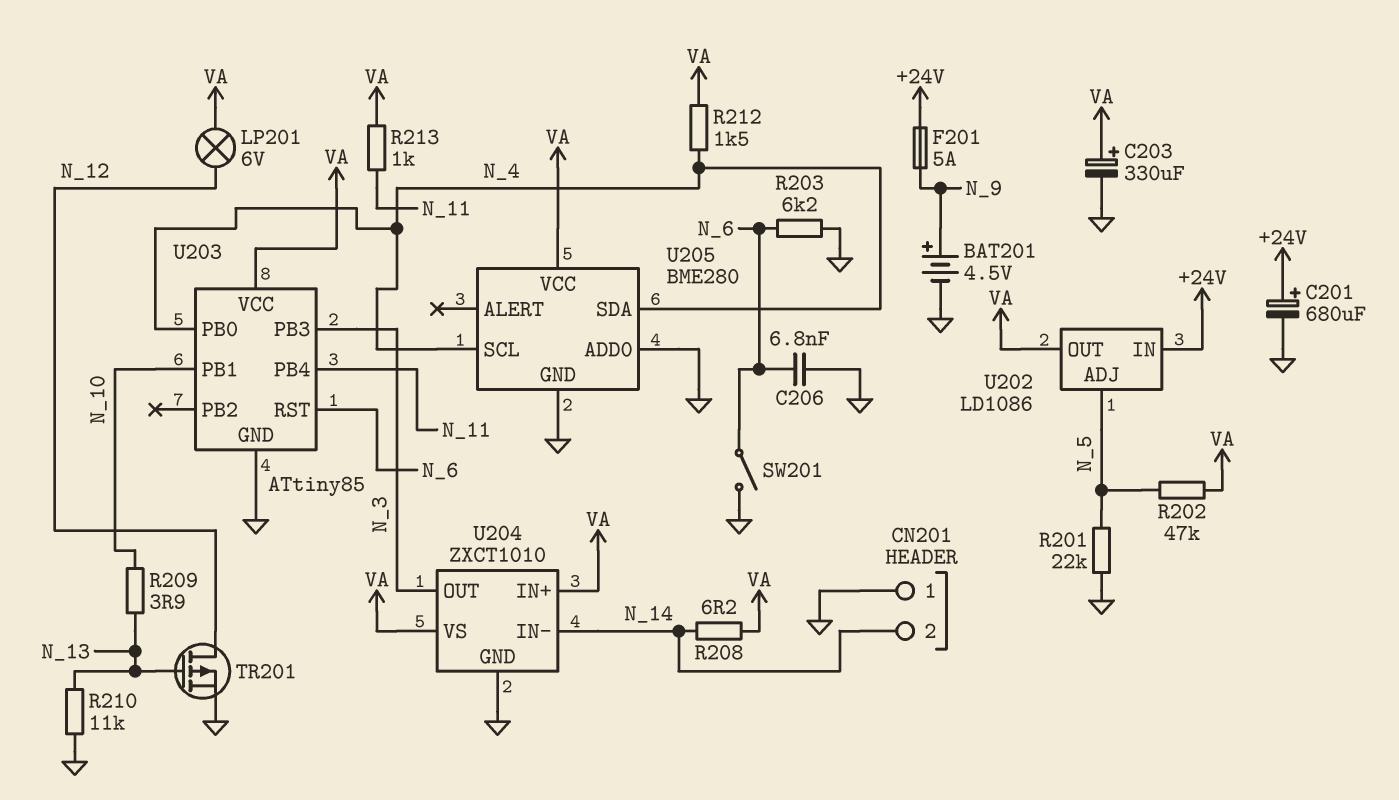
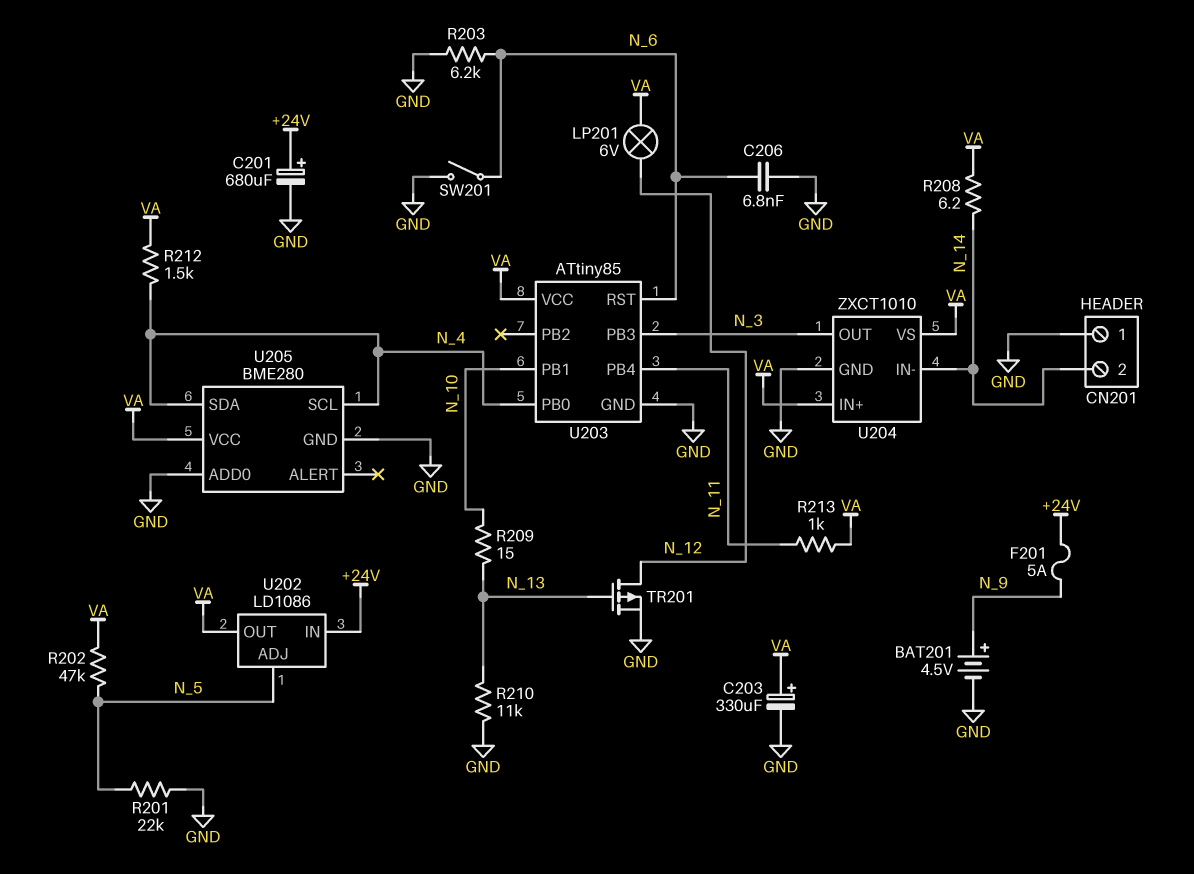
R209: 3.9 (N_10, N_13) -> 15 (N_10, N_13)

